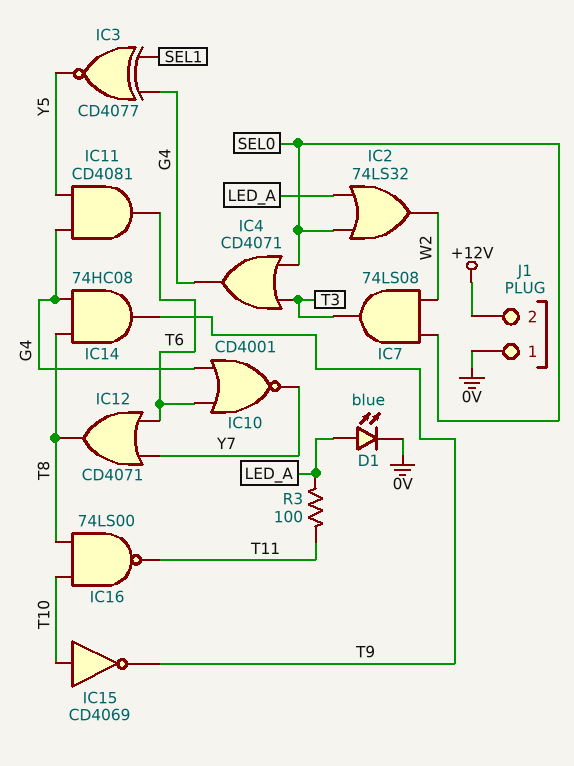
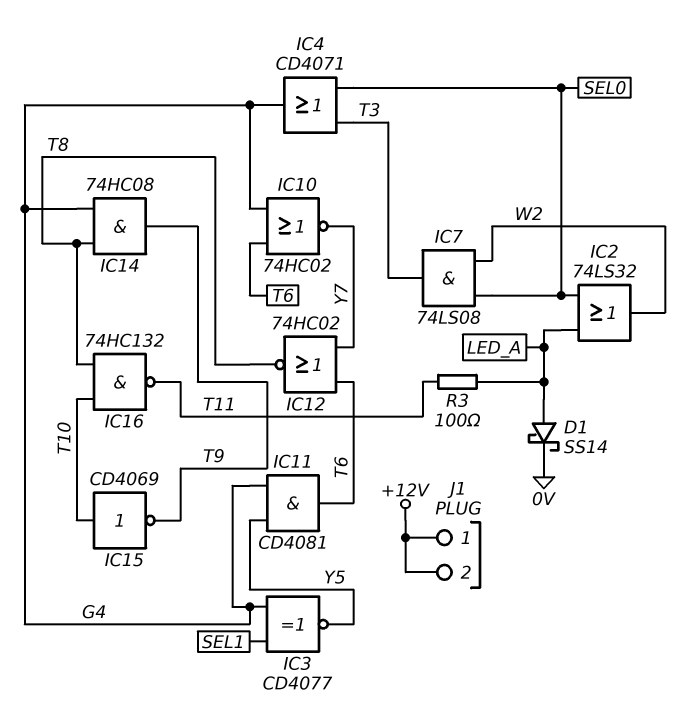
D1: LED blue (A LED_A, K 0V) -> schottky SS14 (A LED_A, K 0V)
IC10: NOR CD4001 (in G4, in T6, out Y7) -> NOR 74HC02 (in G4, in T6, out Y7)
IC12: OR CD4071 (in T6, in Y7, out T8) -> NOR 74HC02 (in T6, in Y7, out T8)
IC16: NAND 74LS00 (in T8, in T10, out T11) -> NAND 74HC132 (in T8, in T10, out T11)
J1 pin 1: 0V -> +12V

